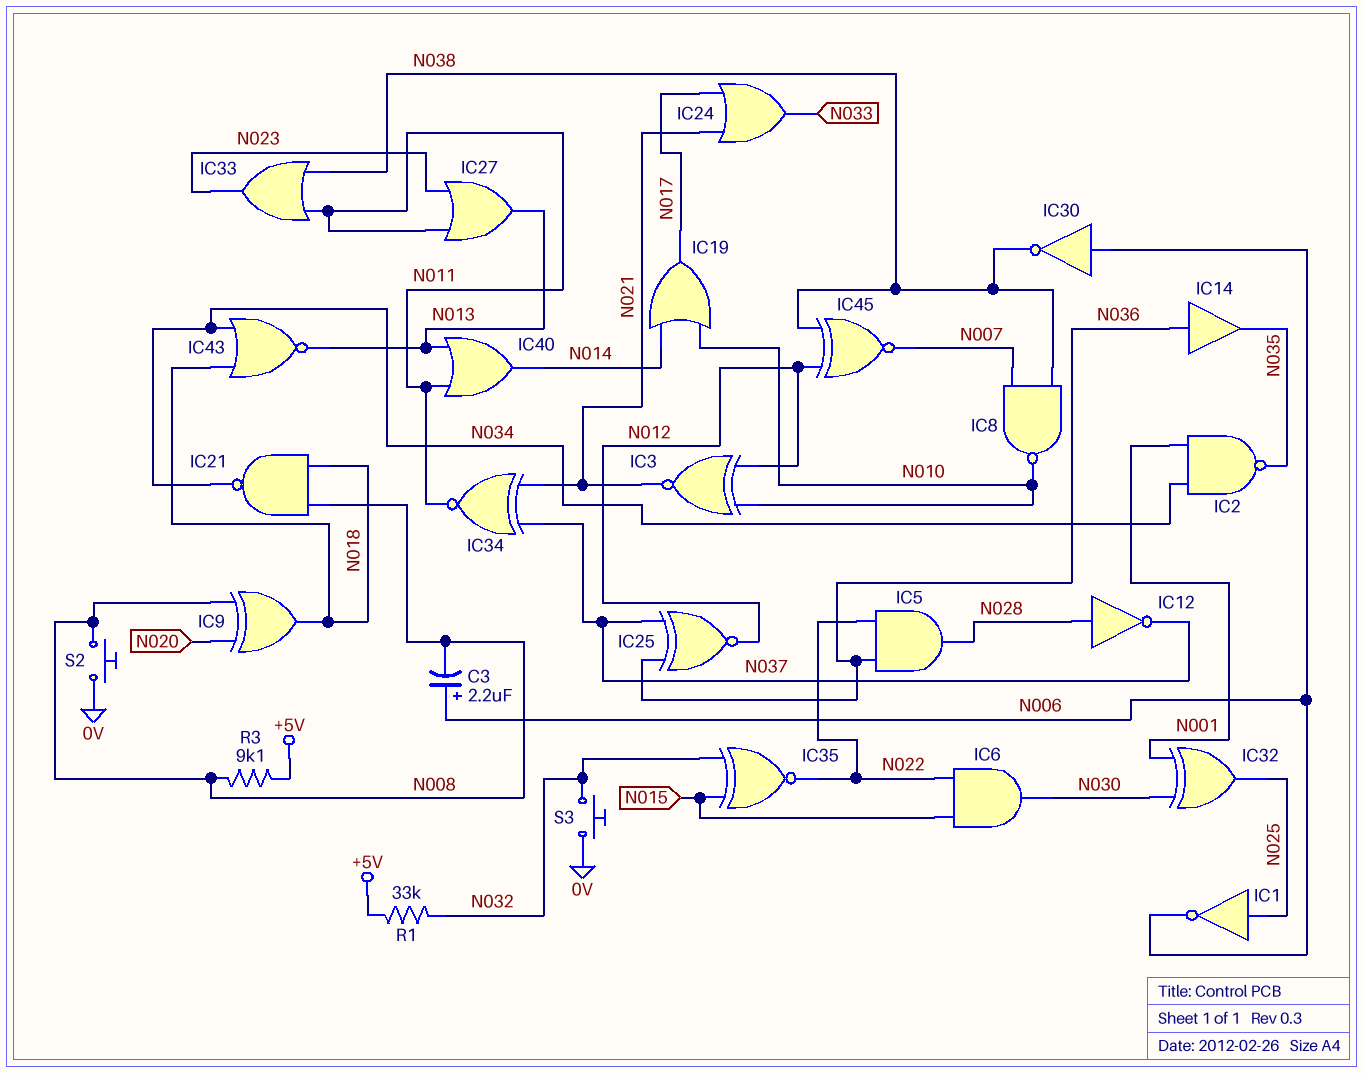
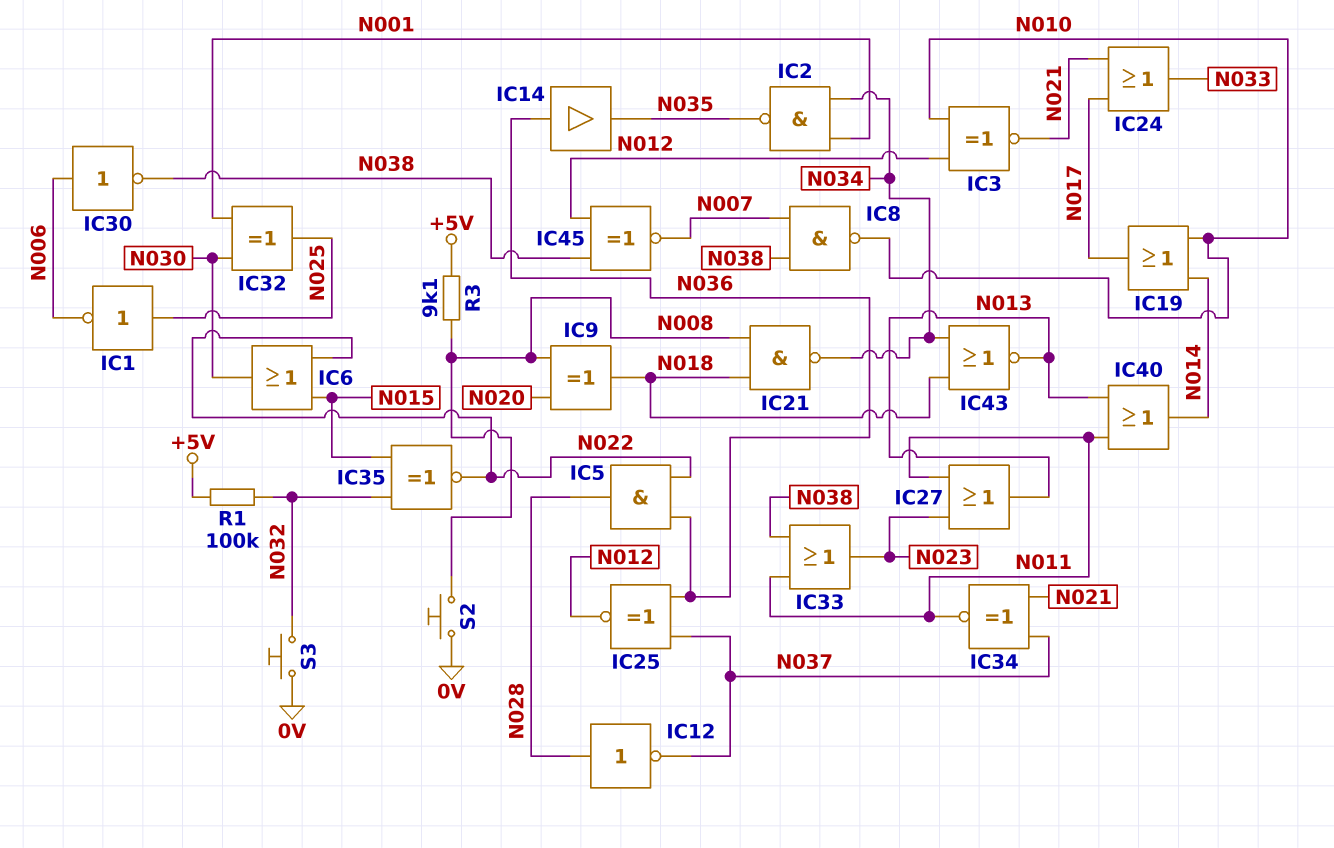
C3: 2.2uF (plus N006, minus N008) -> none
IC6: AND (in N015, in N022, out N030) -> OR (in N015, in N022, out N030)
R1: 33k (+5V, N032) -> 100k (+5V, N032)

